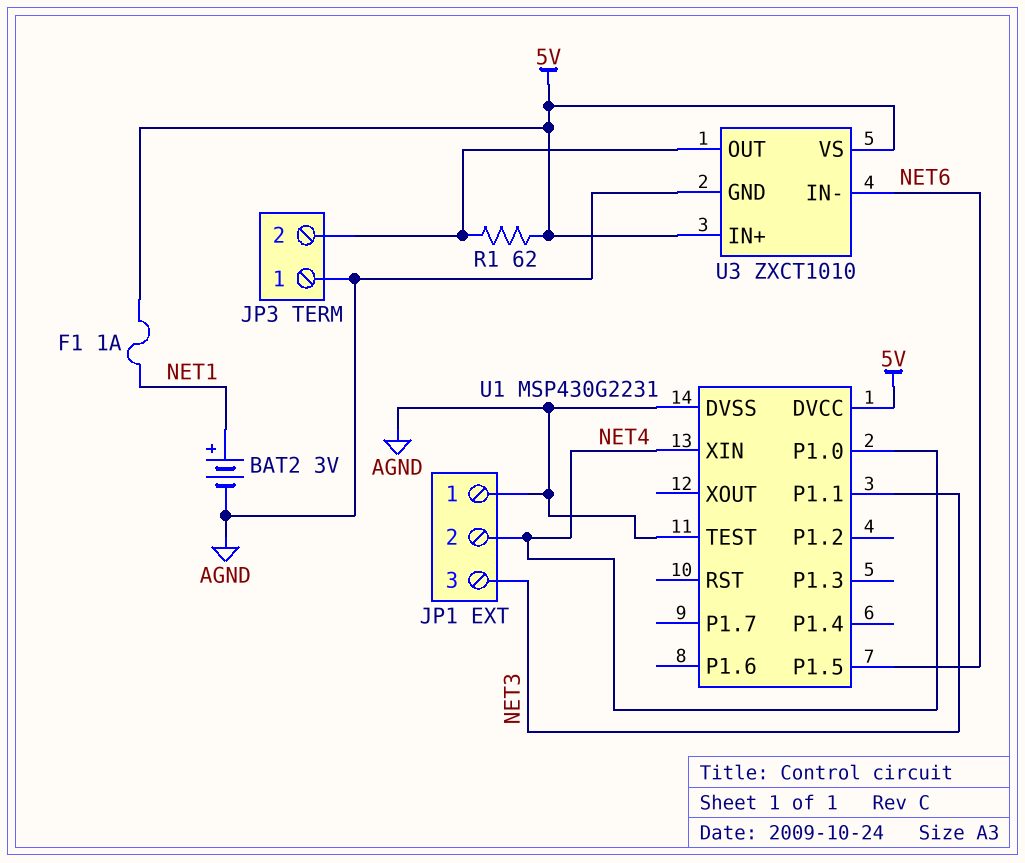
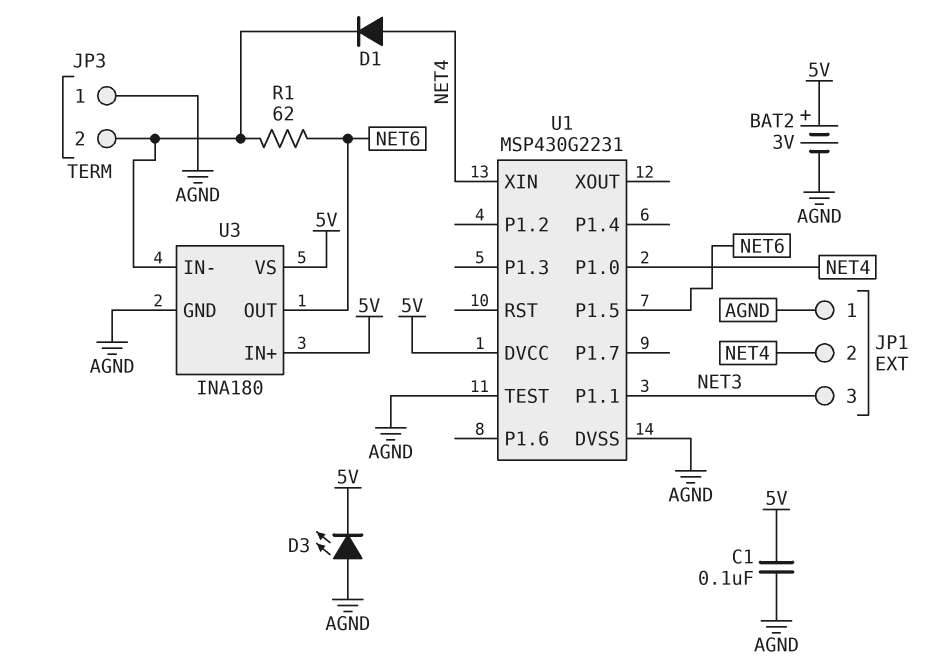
BAT2: 3V (plus NET1, minus AGND) -> 3V (plus 5V, minus AGND)
C1: none -> 100nF (5V, AGND)
D1: none -> diode (A NET4, K JP3/2)
D3: none -> LED (A AGND, K 5V)
F1: 1A (5V, NET1) -> none
R1: 62 (5V, JP3/2) -> 62 (JP3/2, NET6)
U3: ZXCT1010 -> INA180
U3 pin IN-: NET6 -> JP3/2
U3 pin OUT: JP3/2 -> NET6

